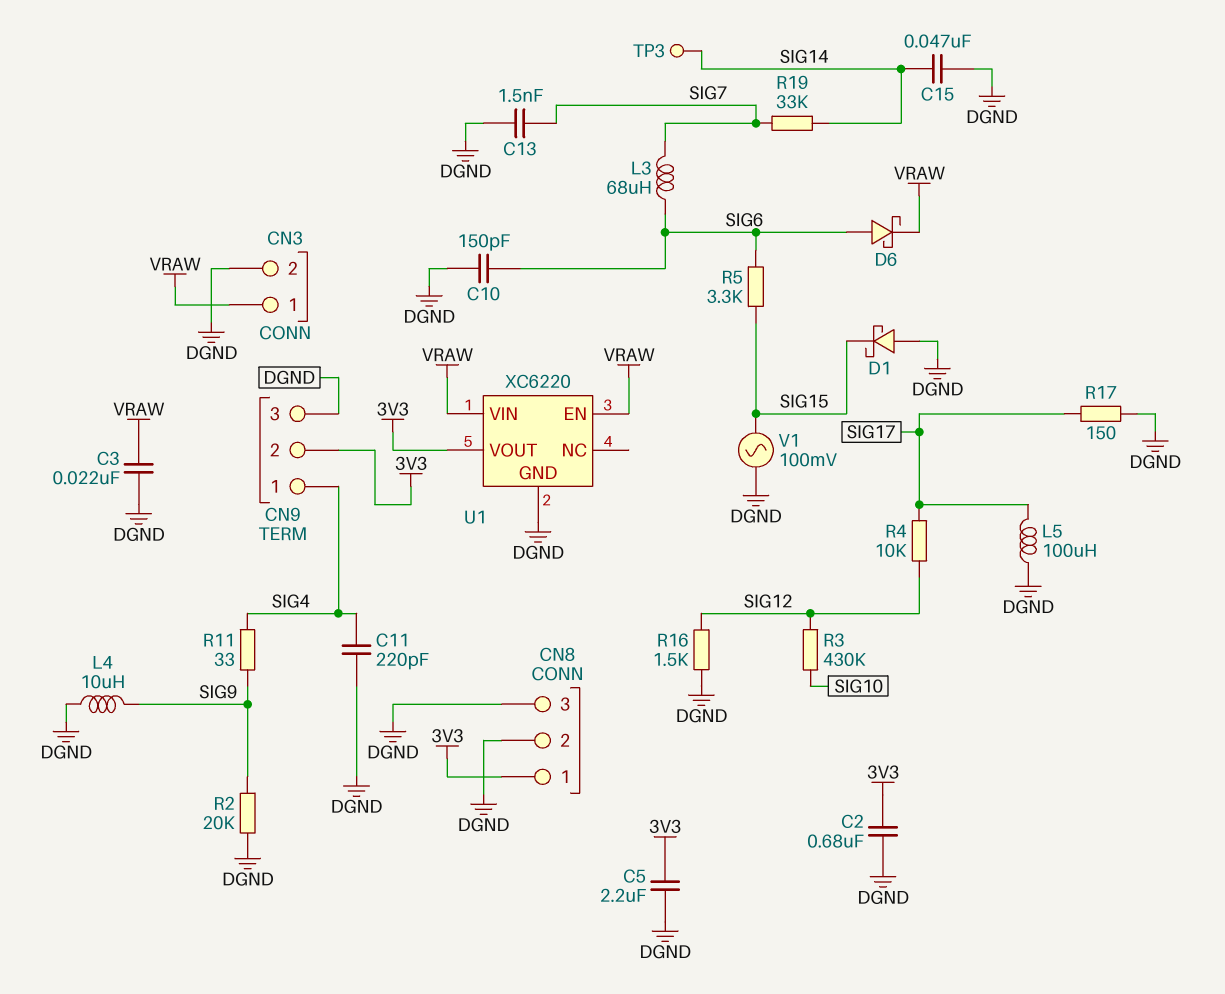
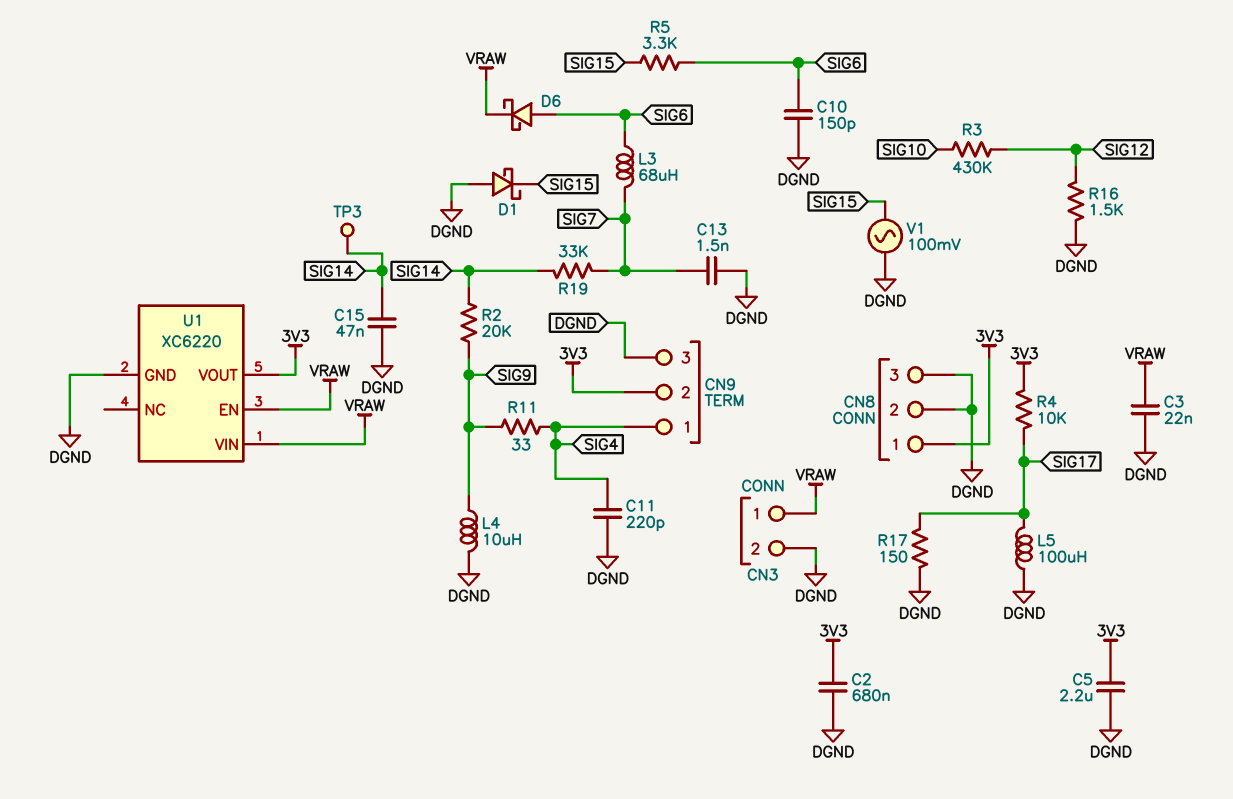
R2: 20k (DGND, SIG9) -> 20k (SIG9, SIG14)
R4: 10k (SIG12, SIG17) -> 10k (3V3, SIG17)

